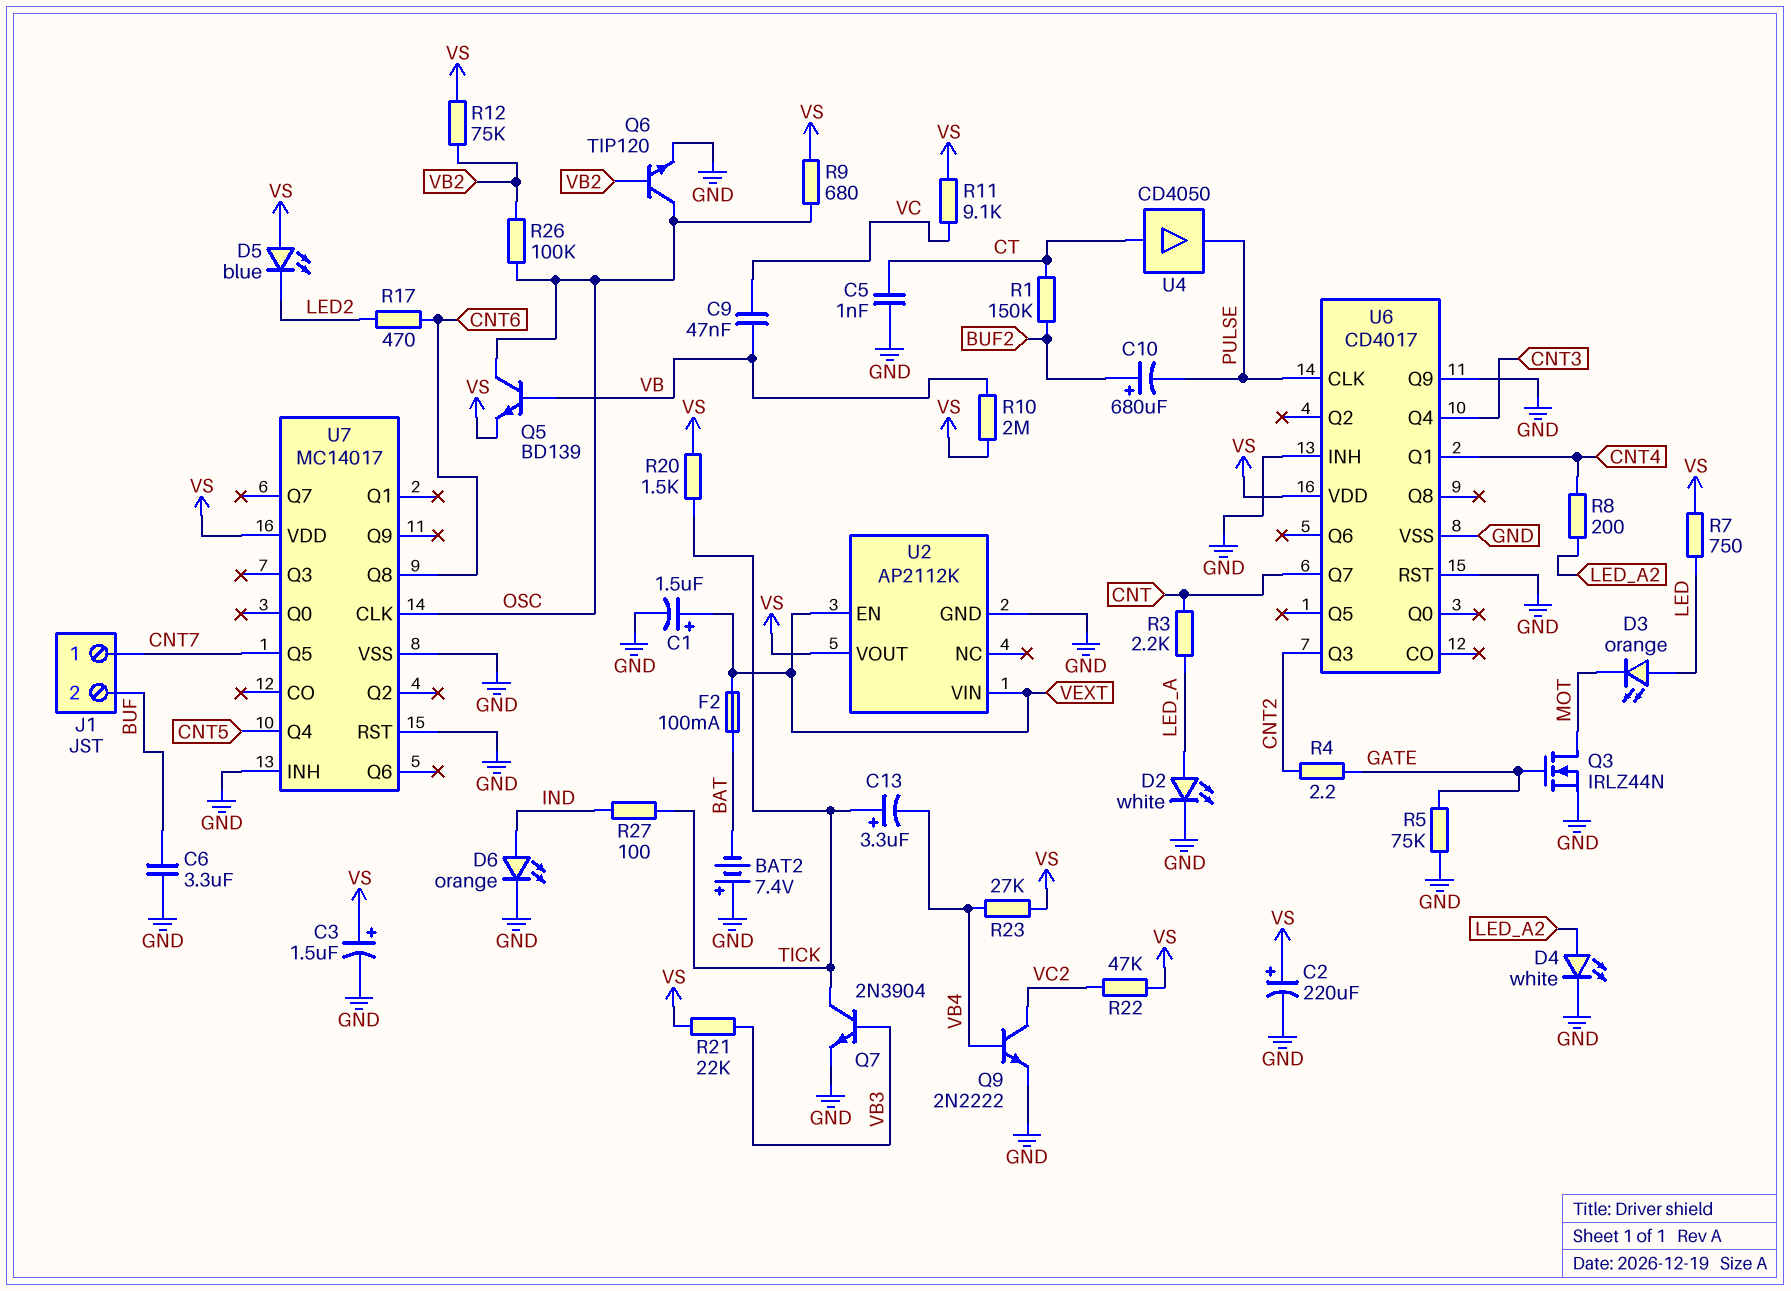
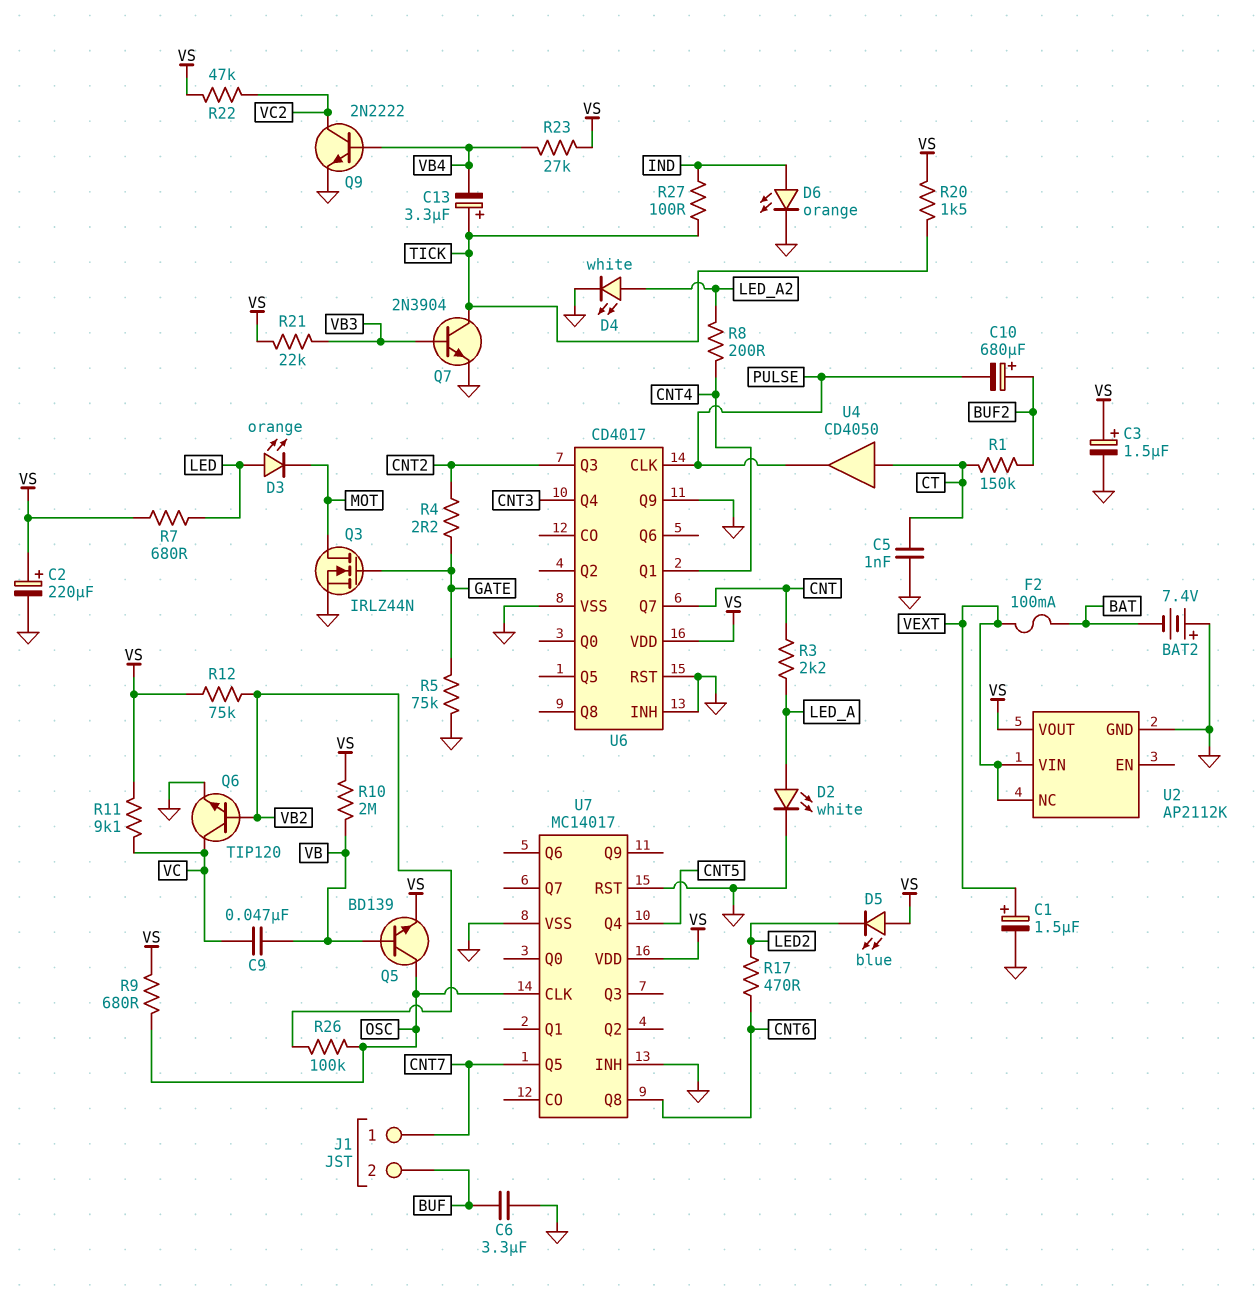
Q6: NPN TIP120 (B VB2, C OSC, E GND) -> NPN TIP120 (B VB2, C VC, E GND)
R7: 750 (LED, VS) -> 680 (LED, VS)
U2 pin EN: VEXT -> none
U2 pin NC: none -> VEXT

